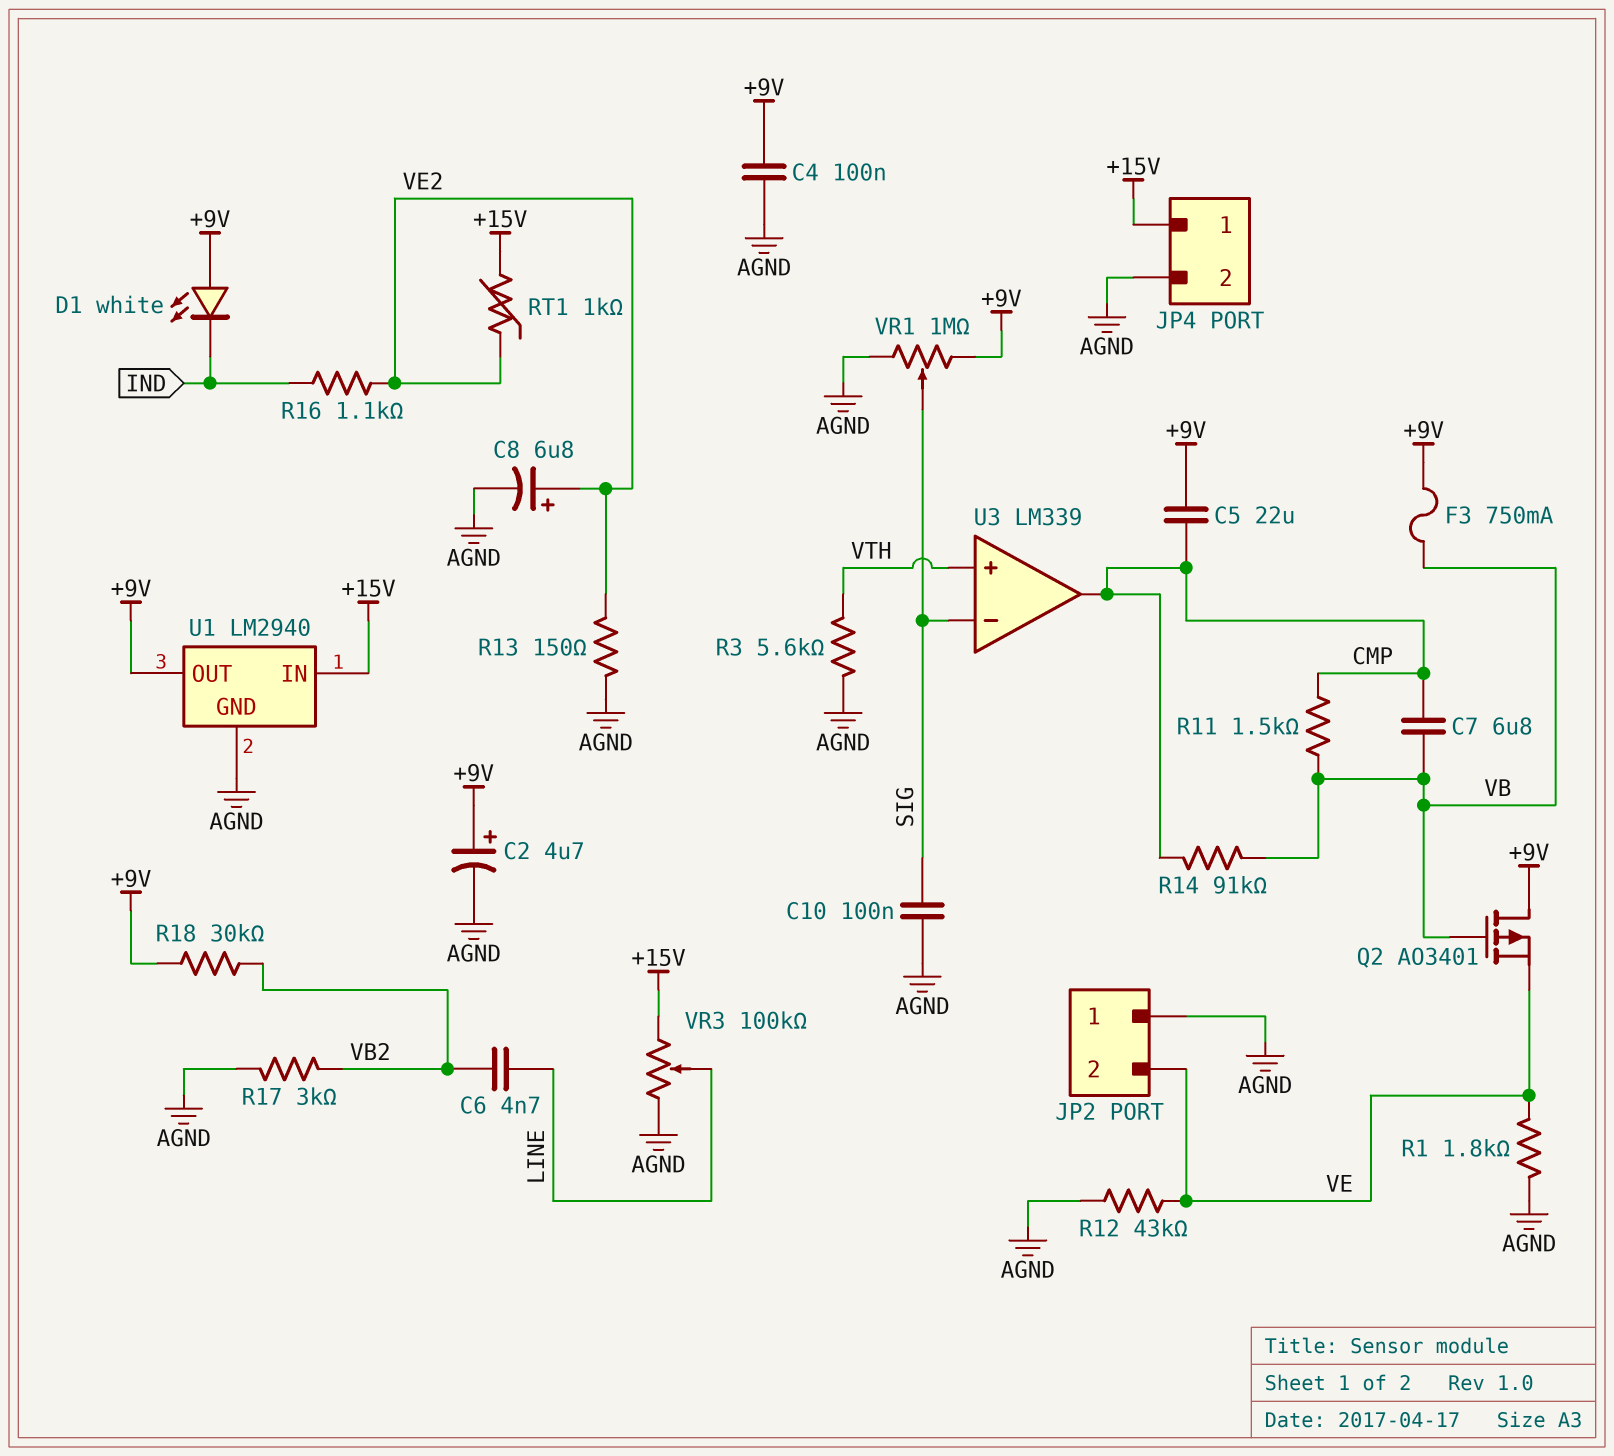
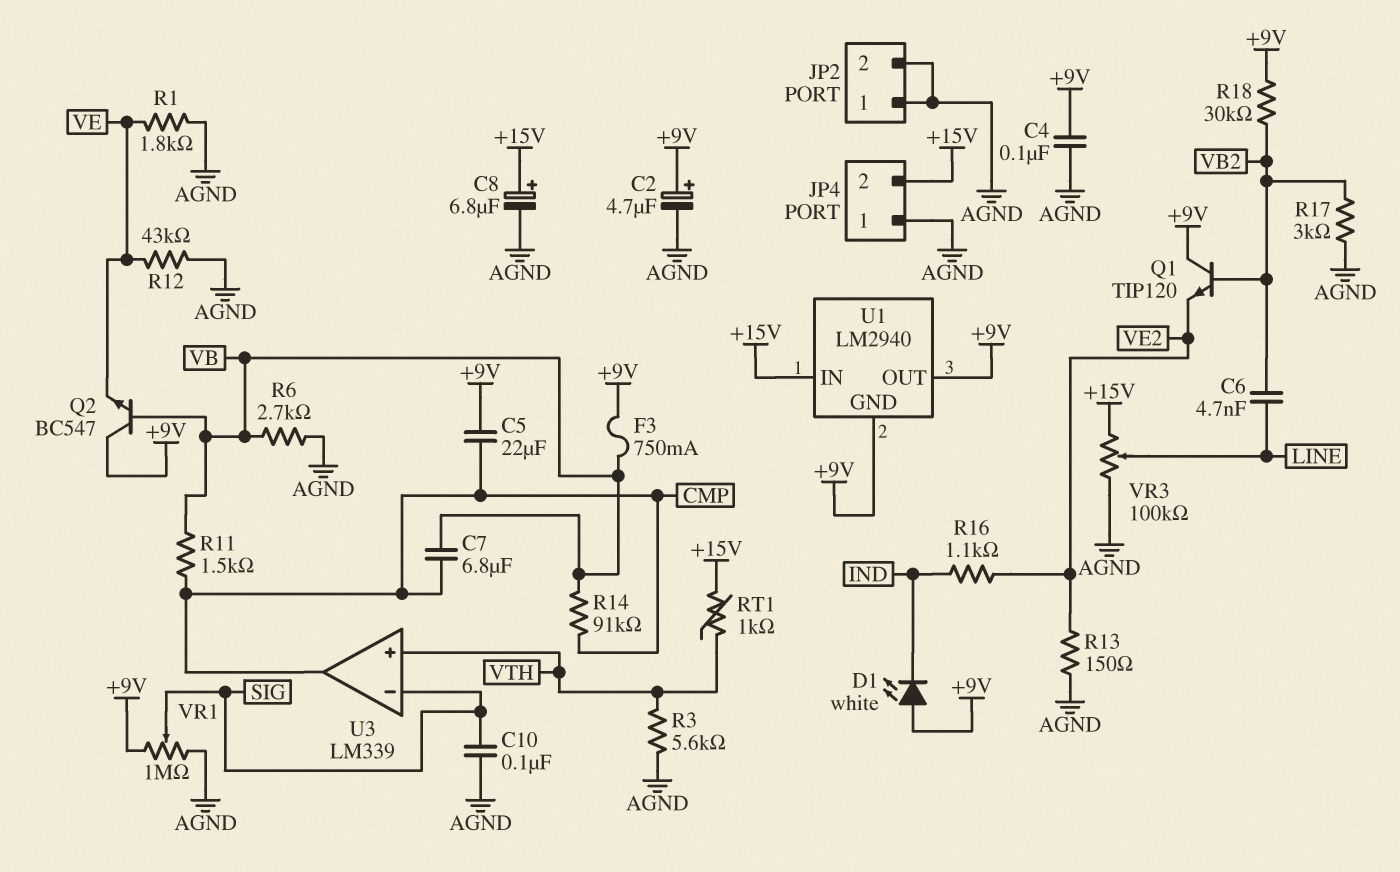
C8: 6.8uF (plus VE2, minus AGND) -> 6.8uF (plus +15V, minus AGND)
JP2 pin 2: VE -> AGND
JP4 pin 1: +15V -> AGND
JP4 pin 2: AGND -> +15V
Q1: none -> NPN TIP120 (B VB2, C +9V, E VE2)
Q2: PMOS AO3401 (G VB, D +9V, S VE) -> NPN BC547 (B VB, C +9V, E VE)
R6: none -> 2.7k (AGND, VB)
RT1: 1k (+15V, VE2) -> 1k (+15V, VTH)
U1 pin GND: AGND -> +9V

